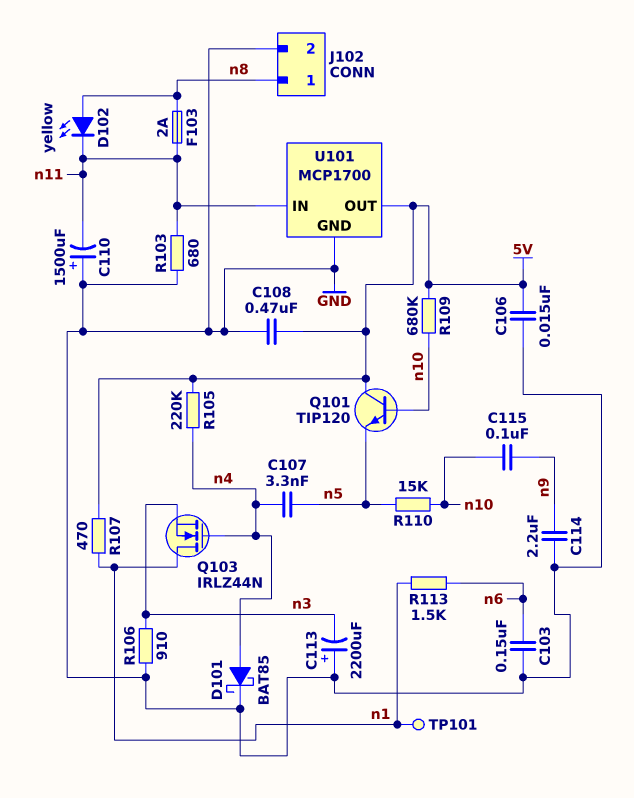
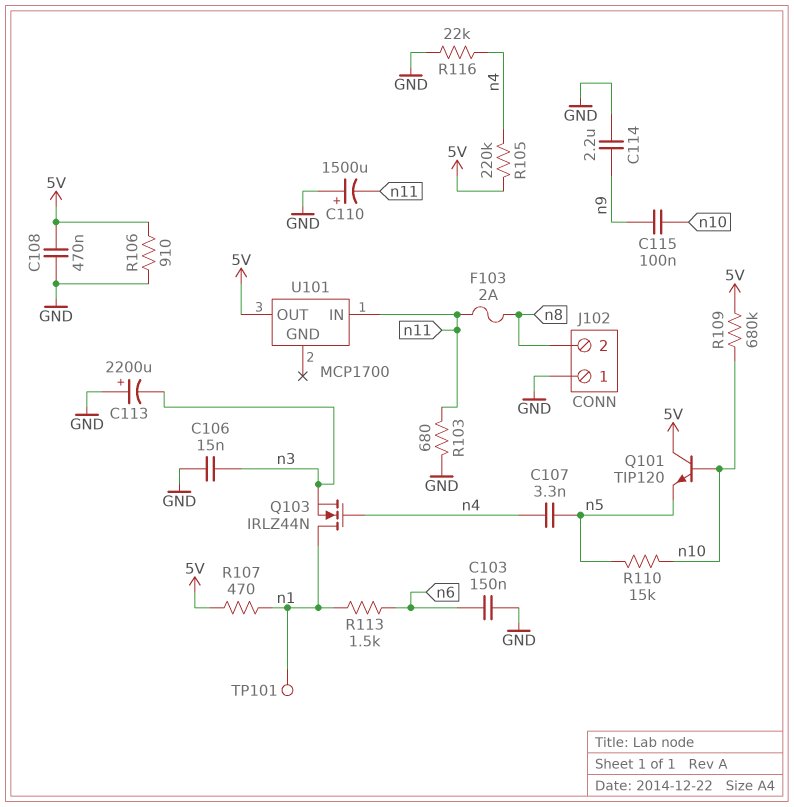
C106: 15nF (5V, GND) -> 15nF (GND, n3)
D101: schottky BAT85 (A n4, K GND) -> none
D102: LED yellow (A n8, K n11) -> none
J102 pin 1: n8 -> GND
J102 pin 2: GND -> n8
R106: 910 (GND, n3) -> 910 (5V, GND)
R116: none -> 22k (GND, n4)
U101 pin GND: GND -> none

